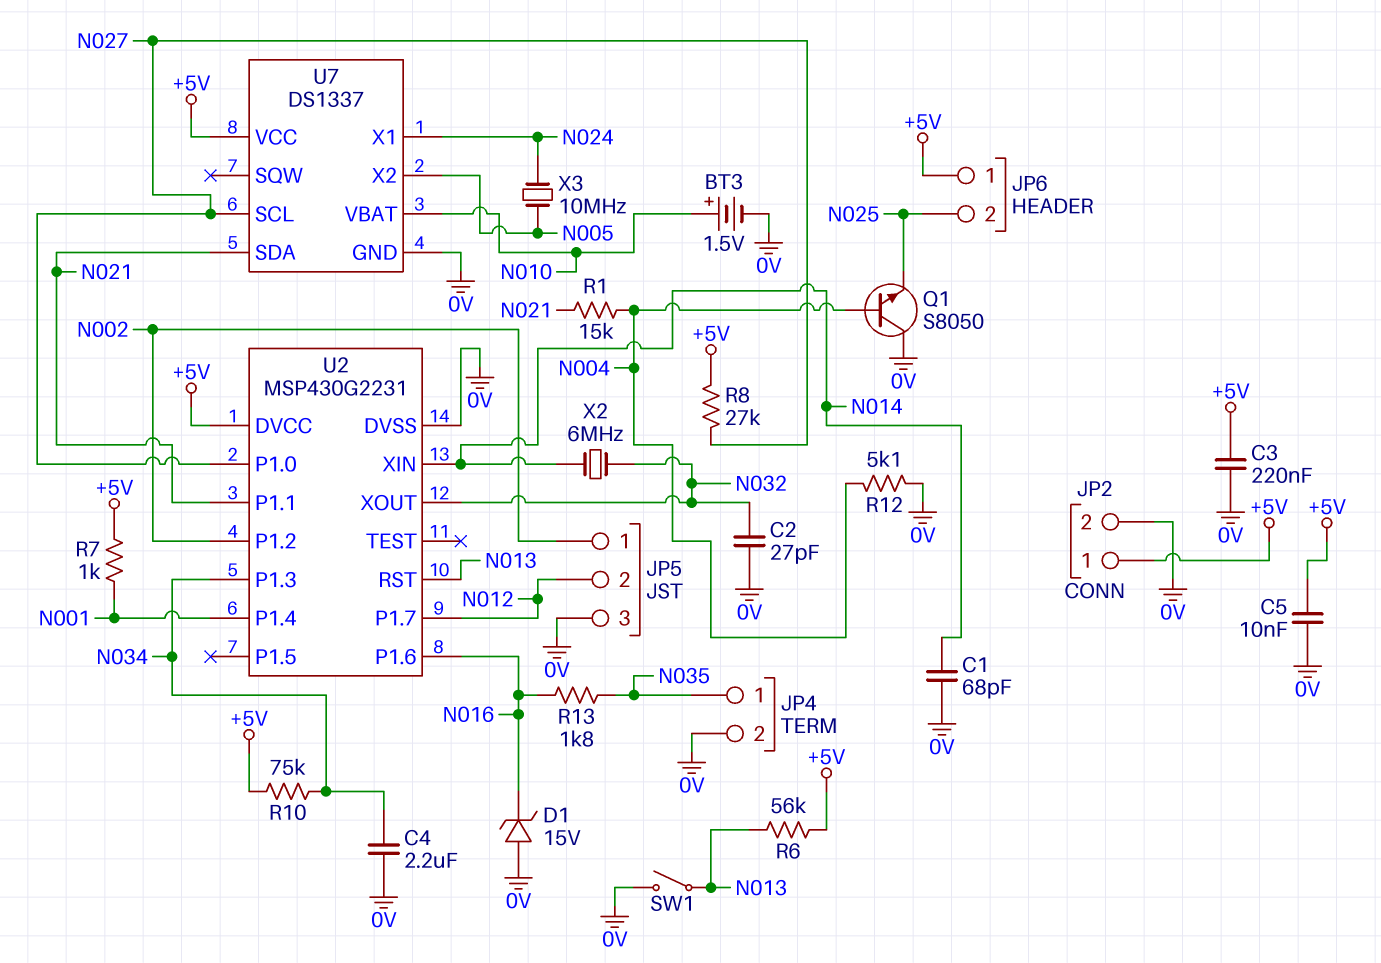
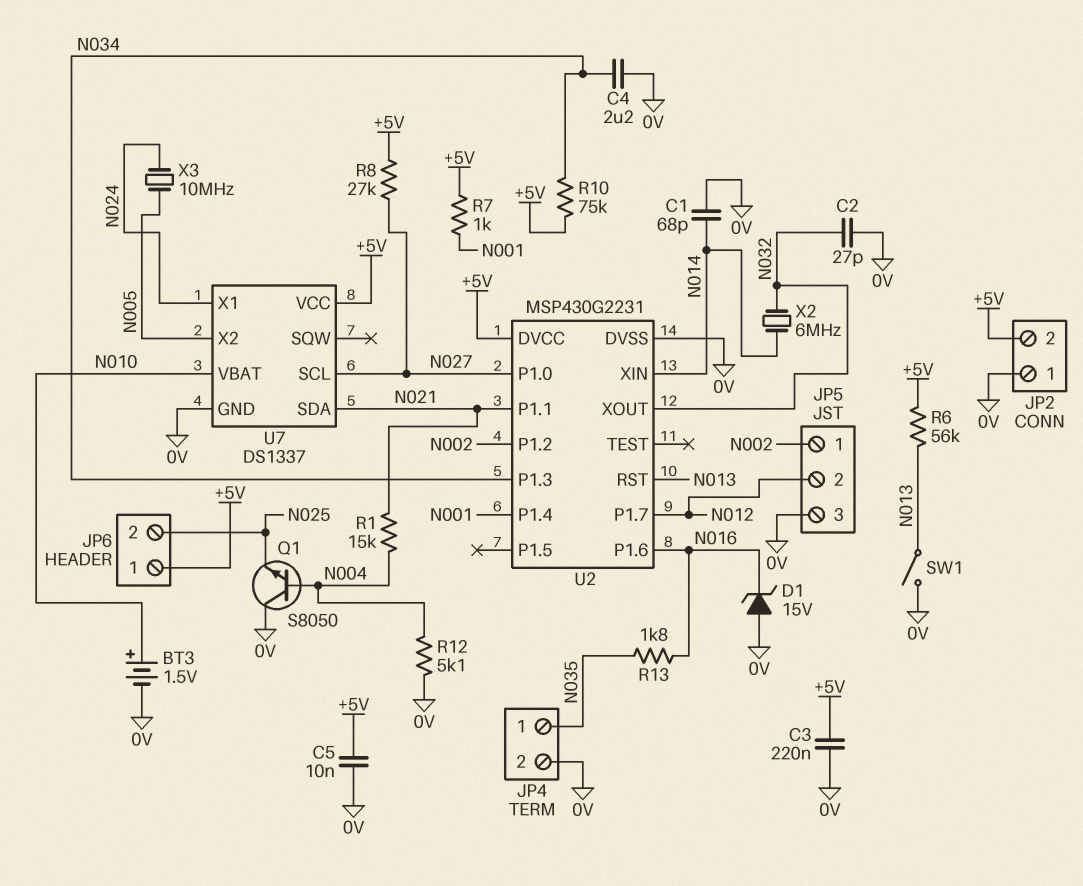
JP2 pin 1: +5V -> 0V
JP2 pin 2: 0V -> +5V

